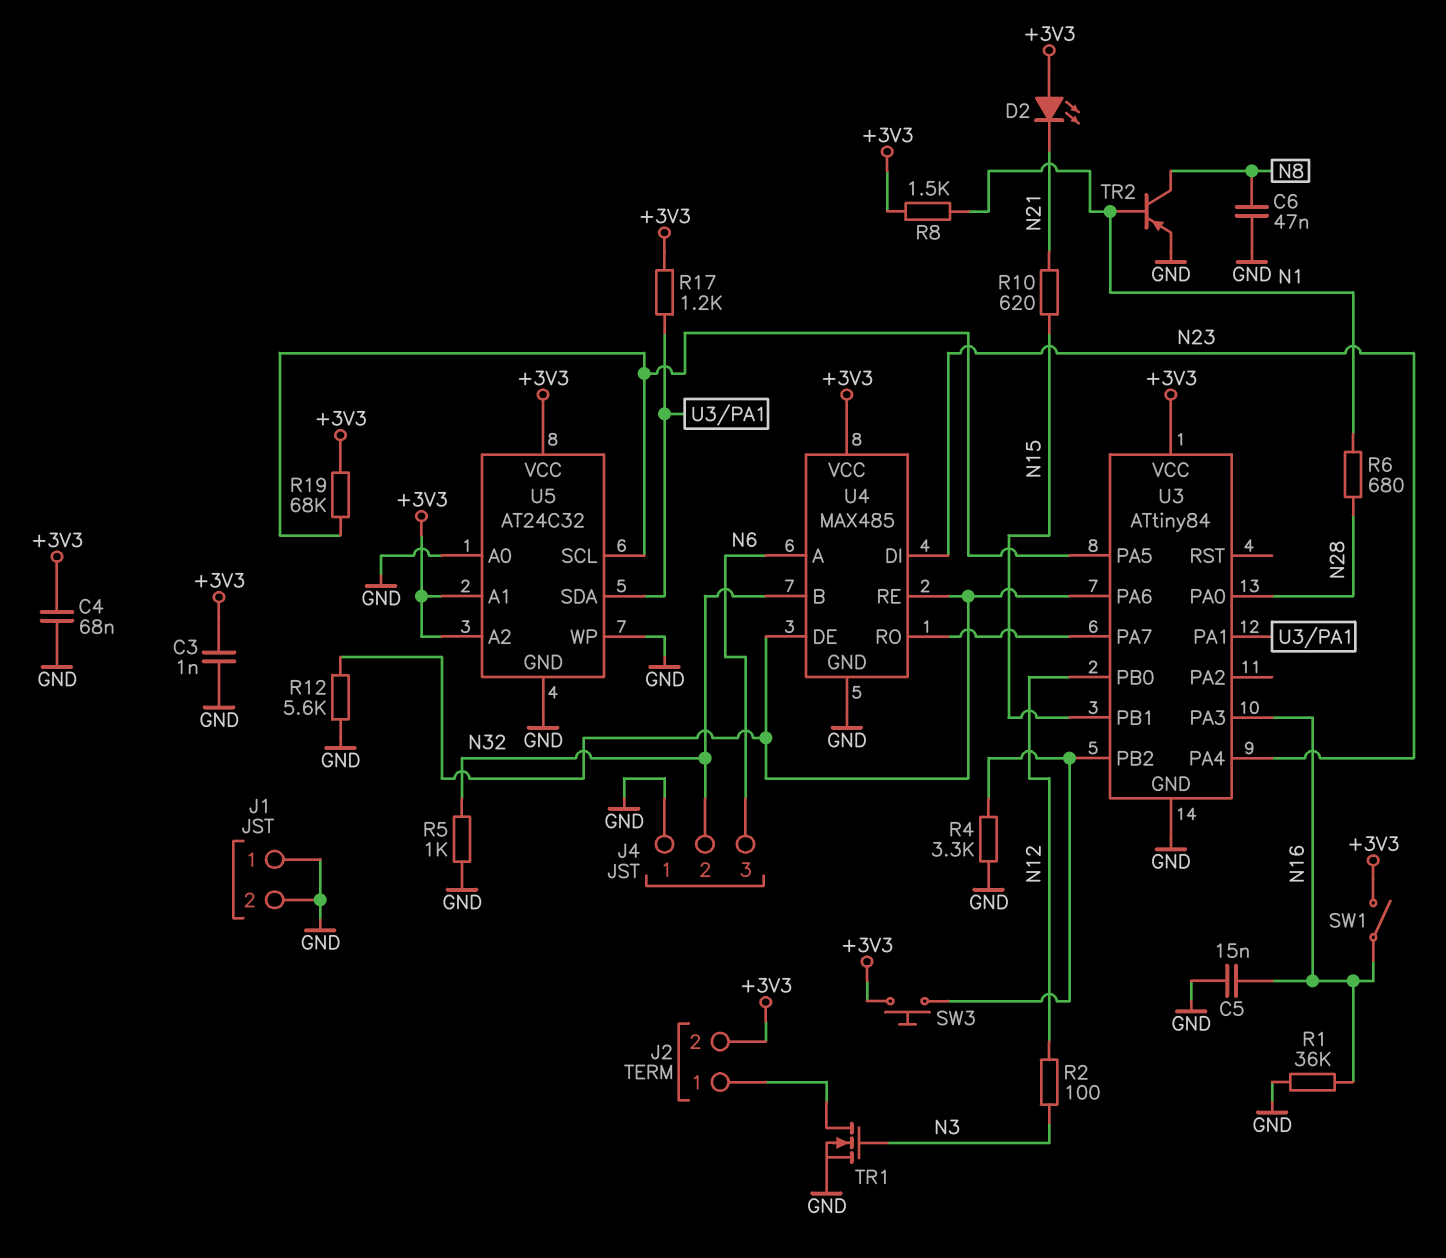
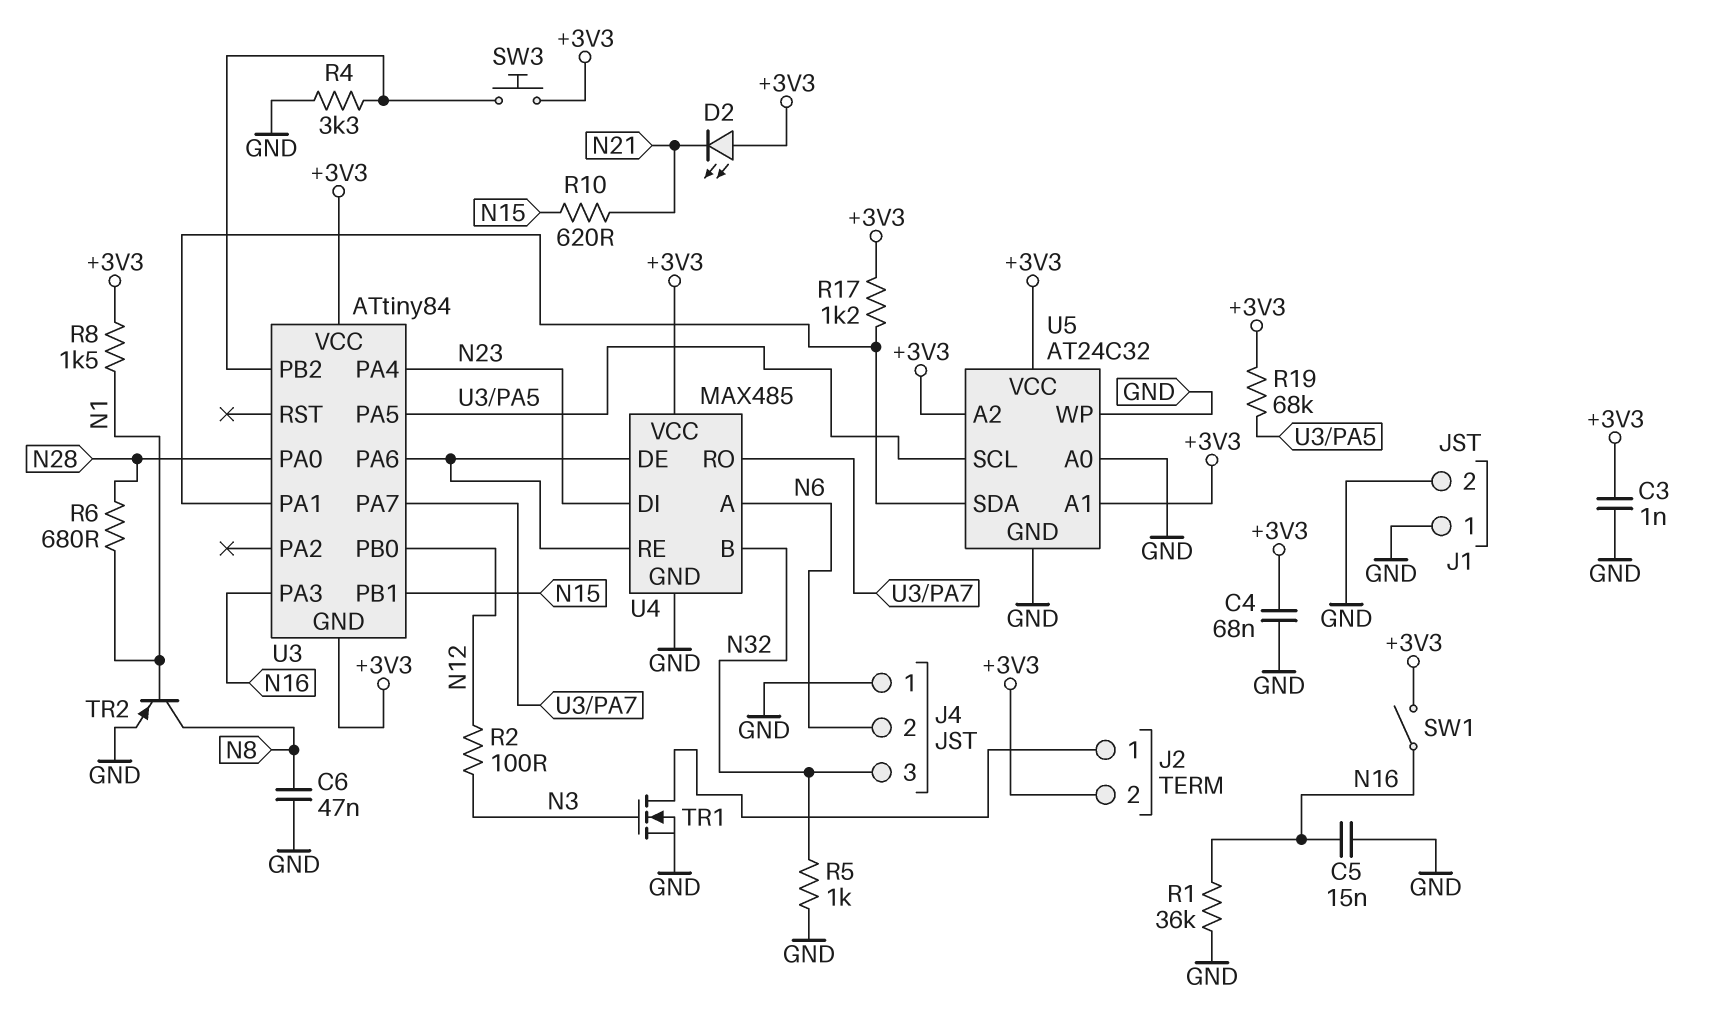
J4 pin 2: N32 -> N6
J4 pin 3: N6 -> N32
R12: 5.6k (GND, U3/PA6) -> none
U3 pin GND: GND -> +3V3

